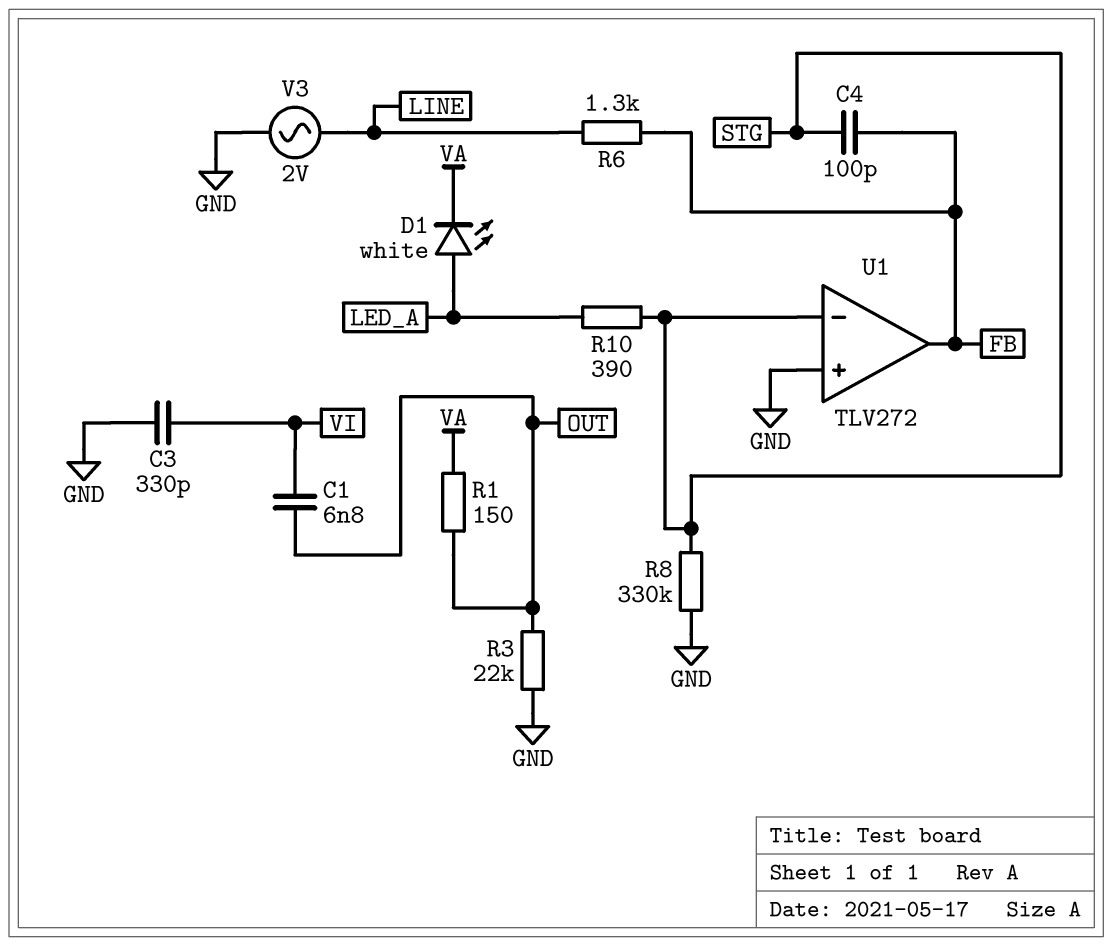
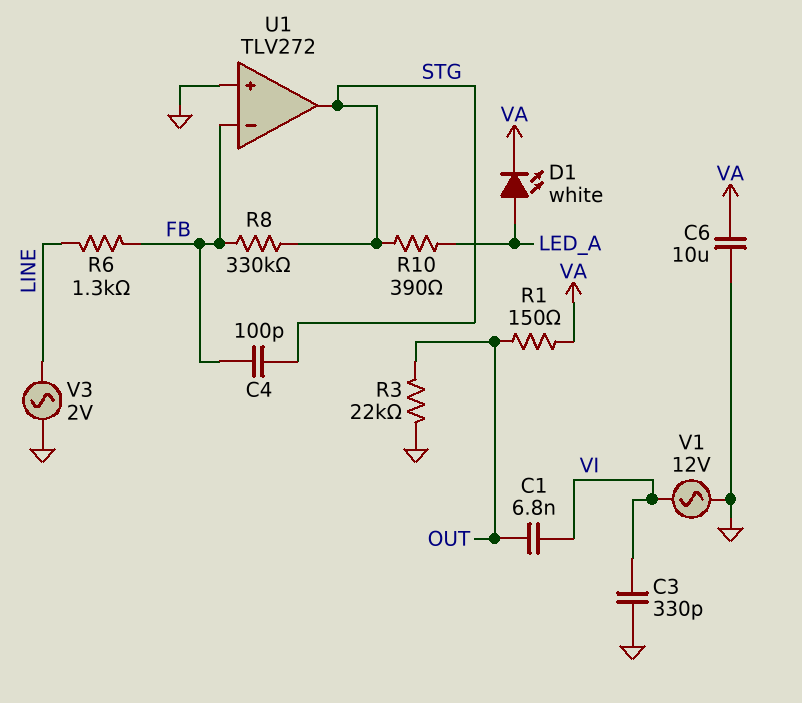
C6: none -> 10uF (GND, VA)
R8: 330k (GND, STG) -> 330k (FB, STG)
U1 pin in-: STG -> FB
U1 pin out: FB -> STG
V1: none -> AC 12V (GND, VI)

